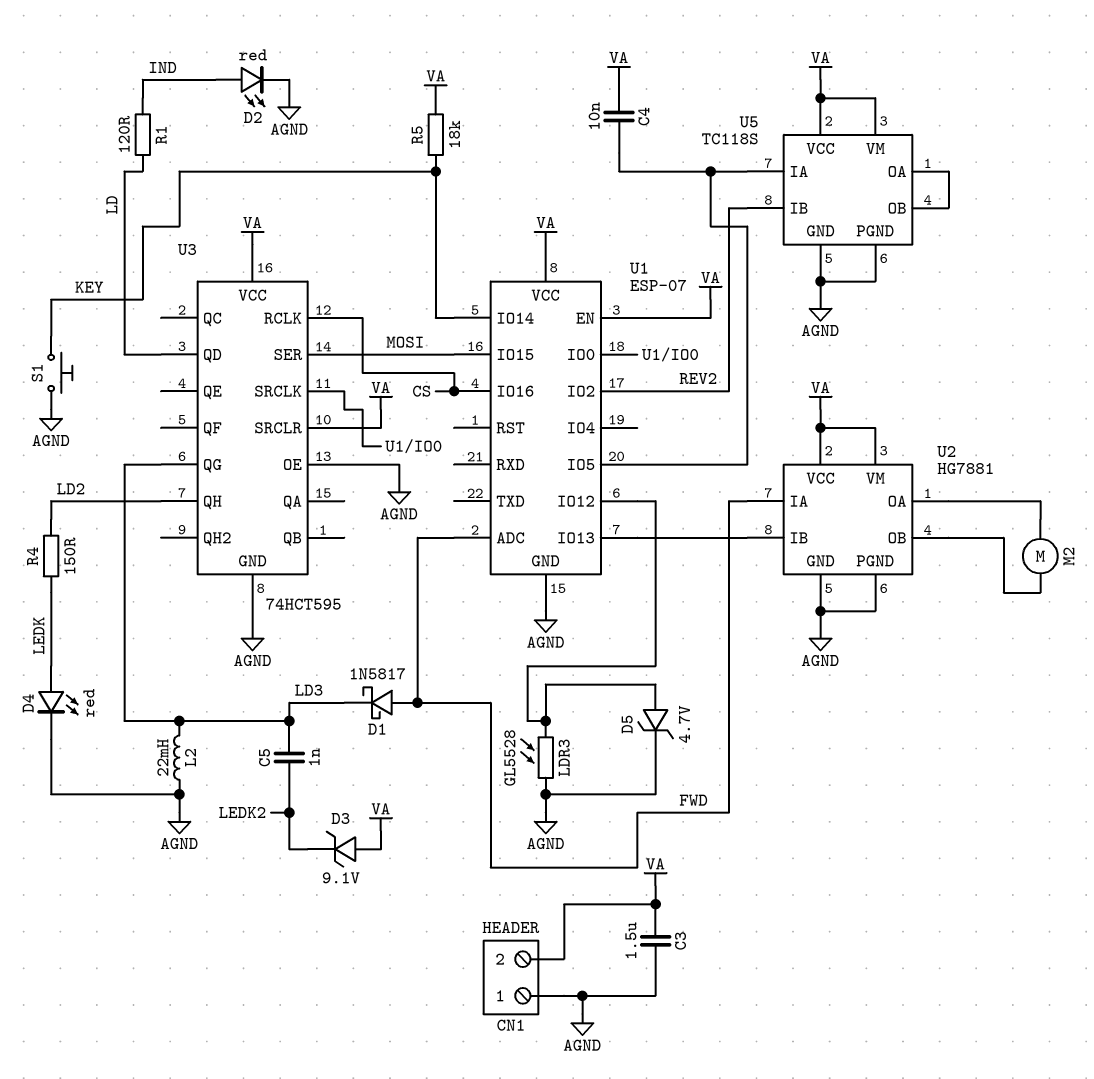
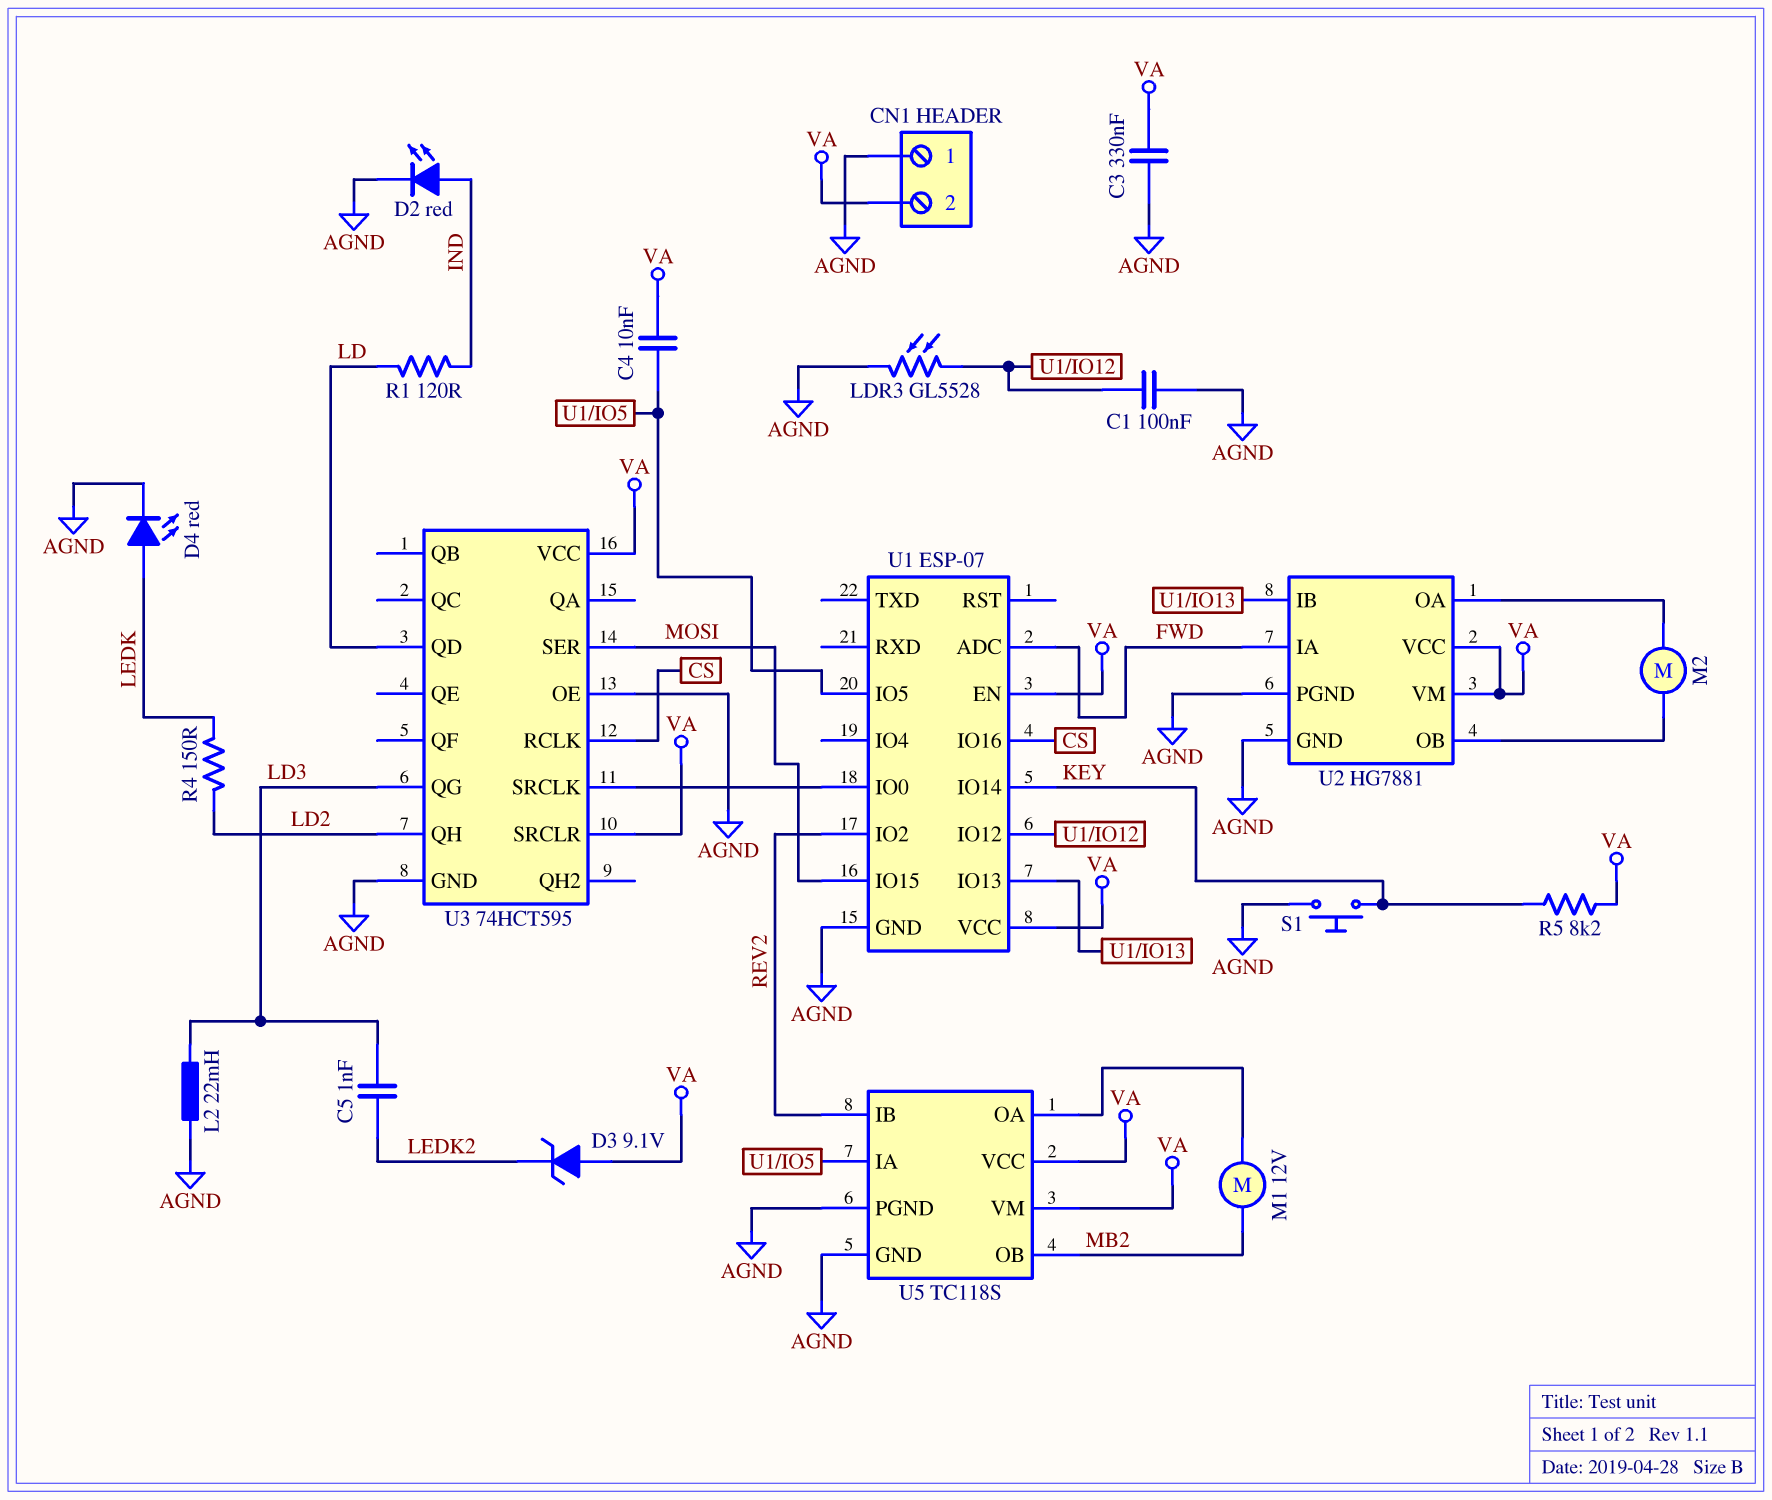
C1: none -> 100nF (AGND, U1/IO12)
C3: 1.5uF (AGND, VA) -> 330nF (AGND, VA)
D1: schottky 1N5817 (A FWD, K LD3) -> none
D5: zener 4.7V (A U1/IO12, K AGND) -> none
M1: none -> motor 12V (MB2, U5/OA)
R5: 18k (KEY, VA) -> 8.2k (KEY, VA)
U5 pin OB: U5/OA -> MB2

